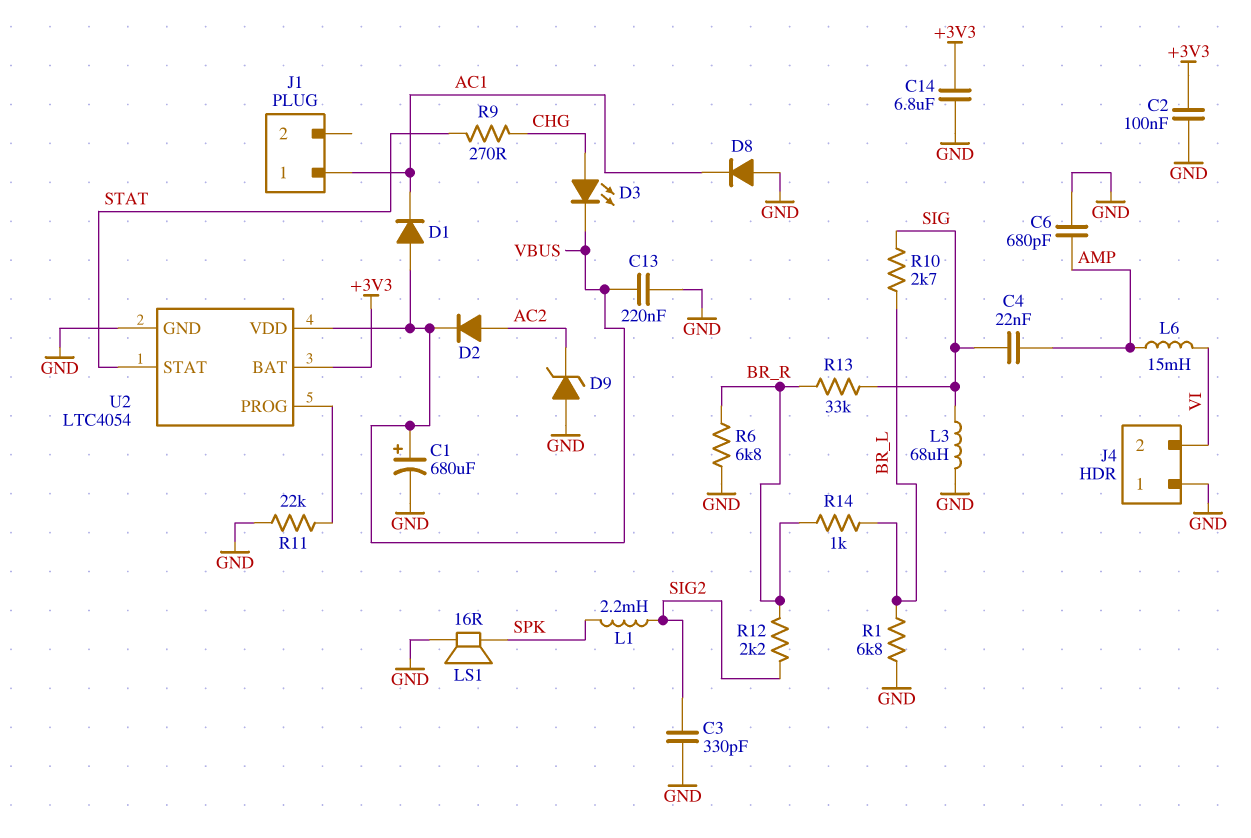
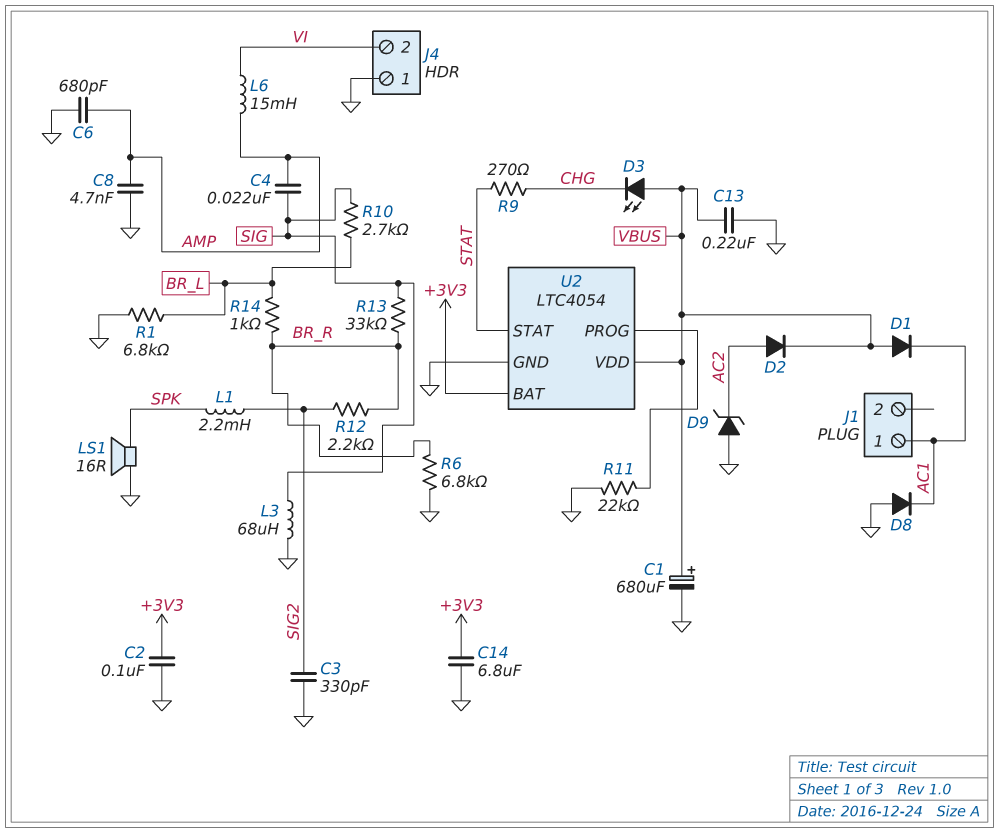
C8: none -> 4.7nF (AMP, GND)
D3: LED (A CHG, K VBUS) -> LED (A VBUS, K CHG)

